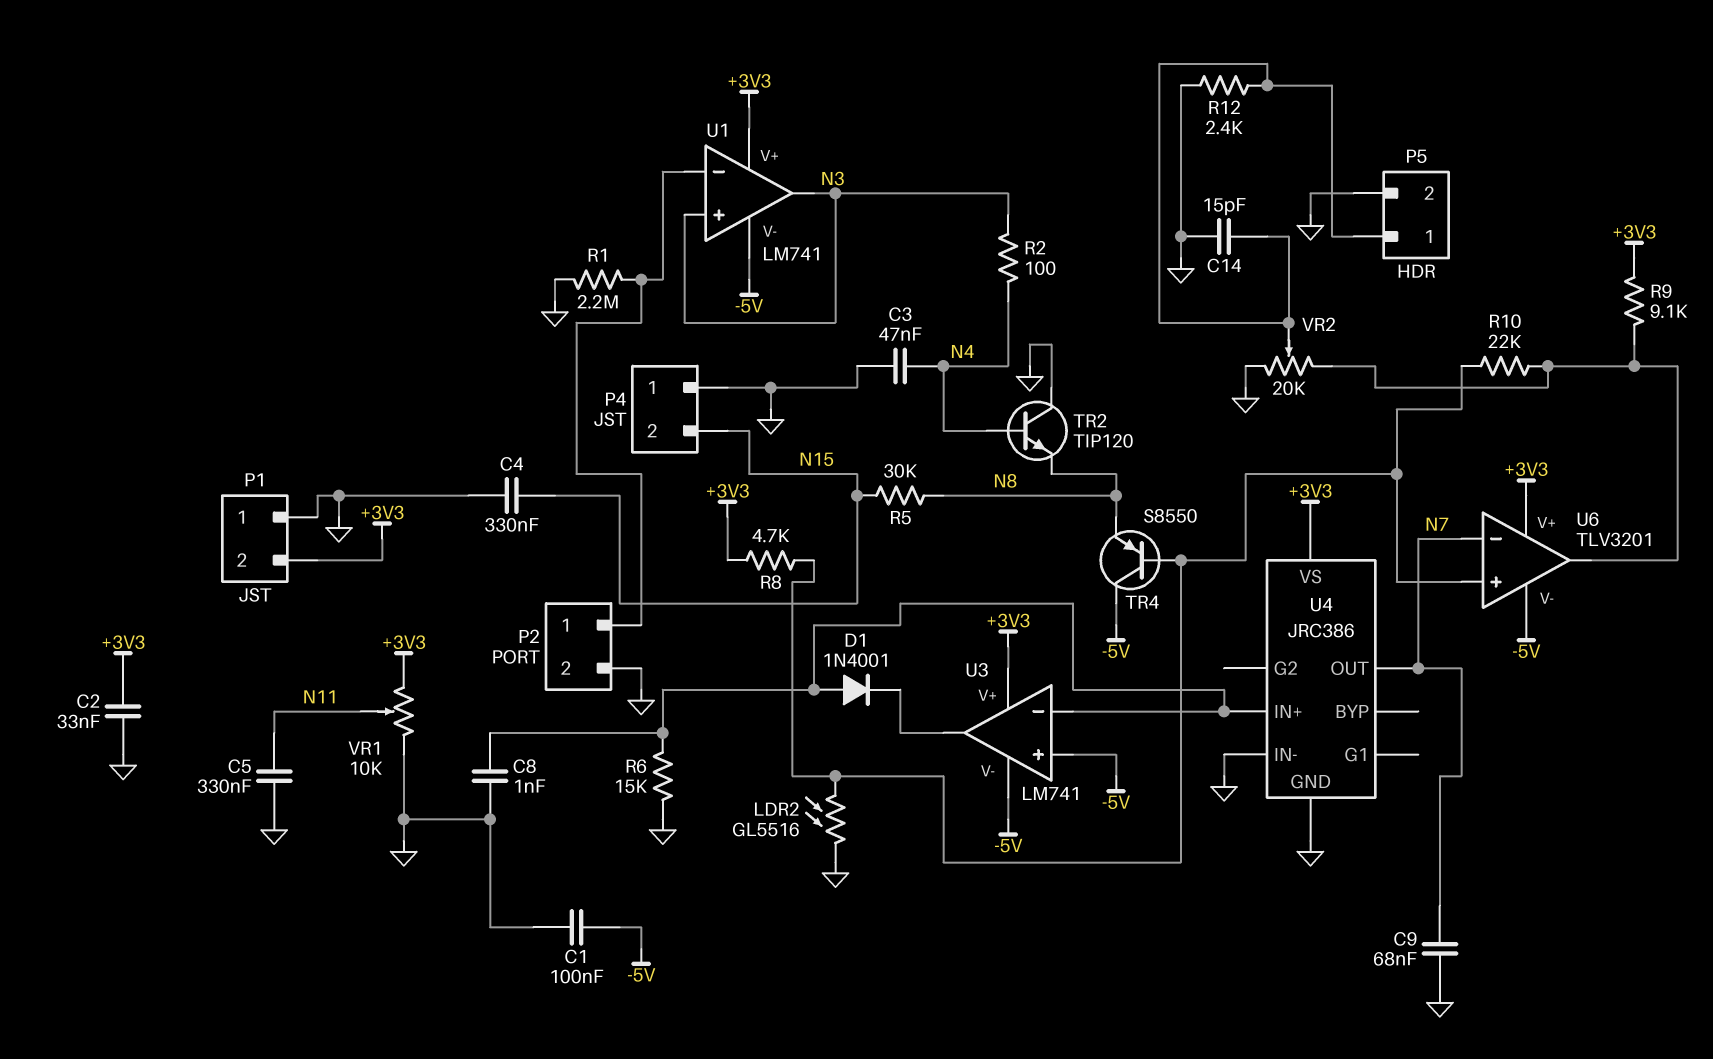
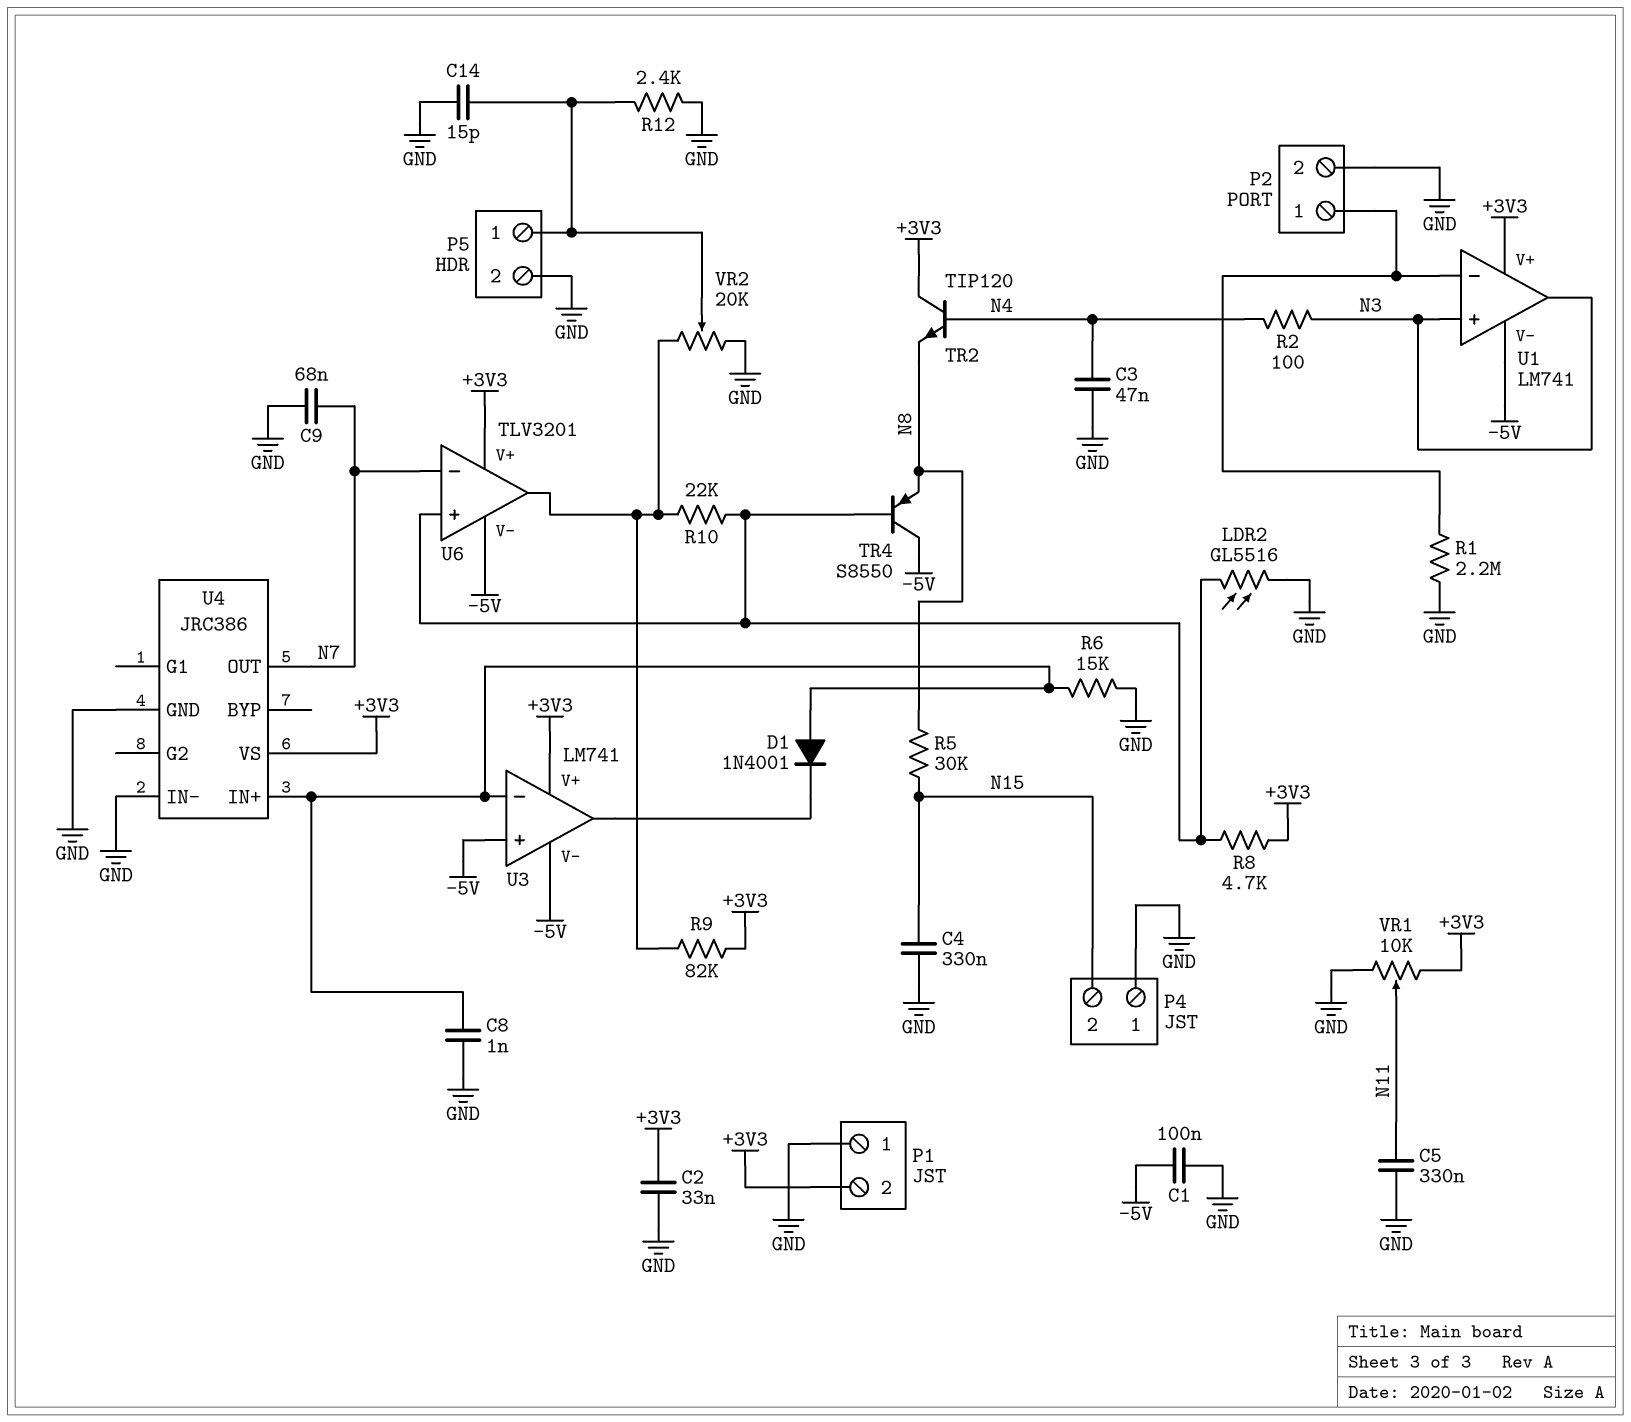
R9: 9.1k (+3V3, U6/out) -> 82k (+3V3, U6/out)
TR2: NPN TIP120 (B N4, C GND, E N8) -> NPN TIP120 (B N4, C +3V3, E N8)

